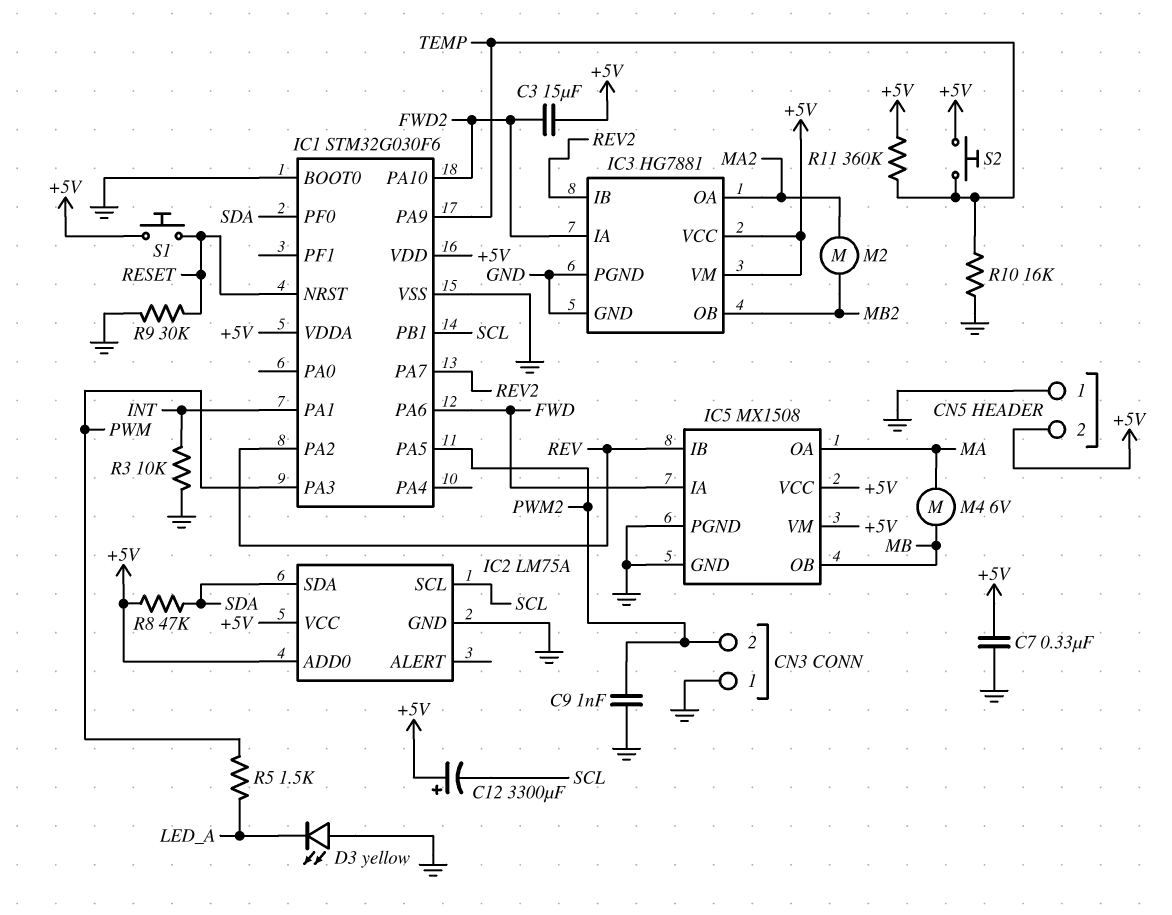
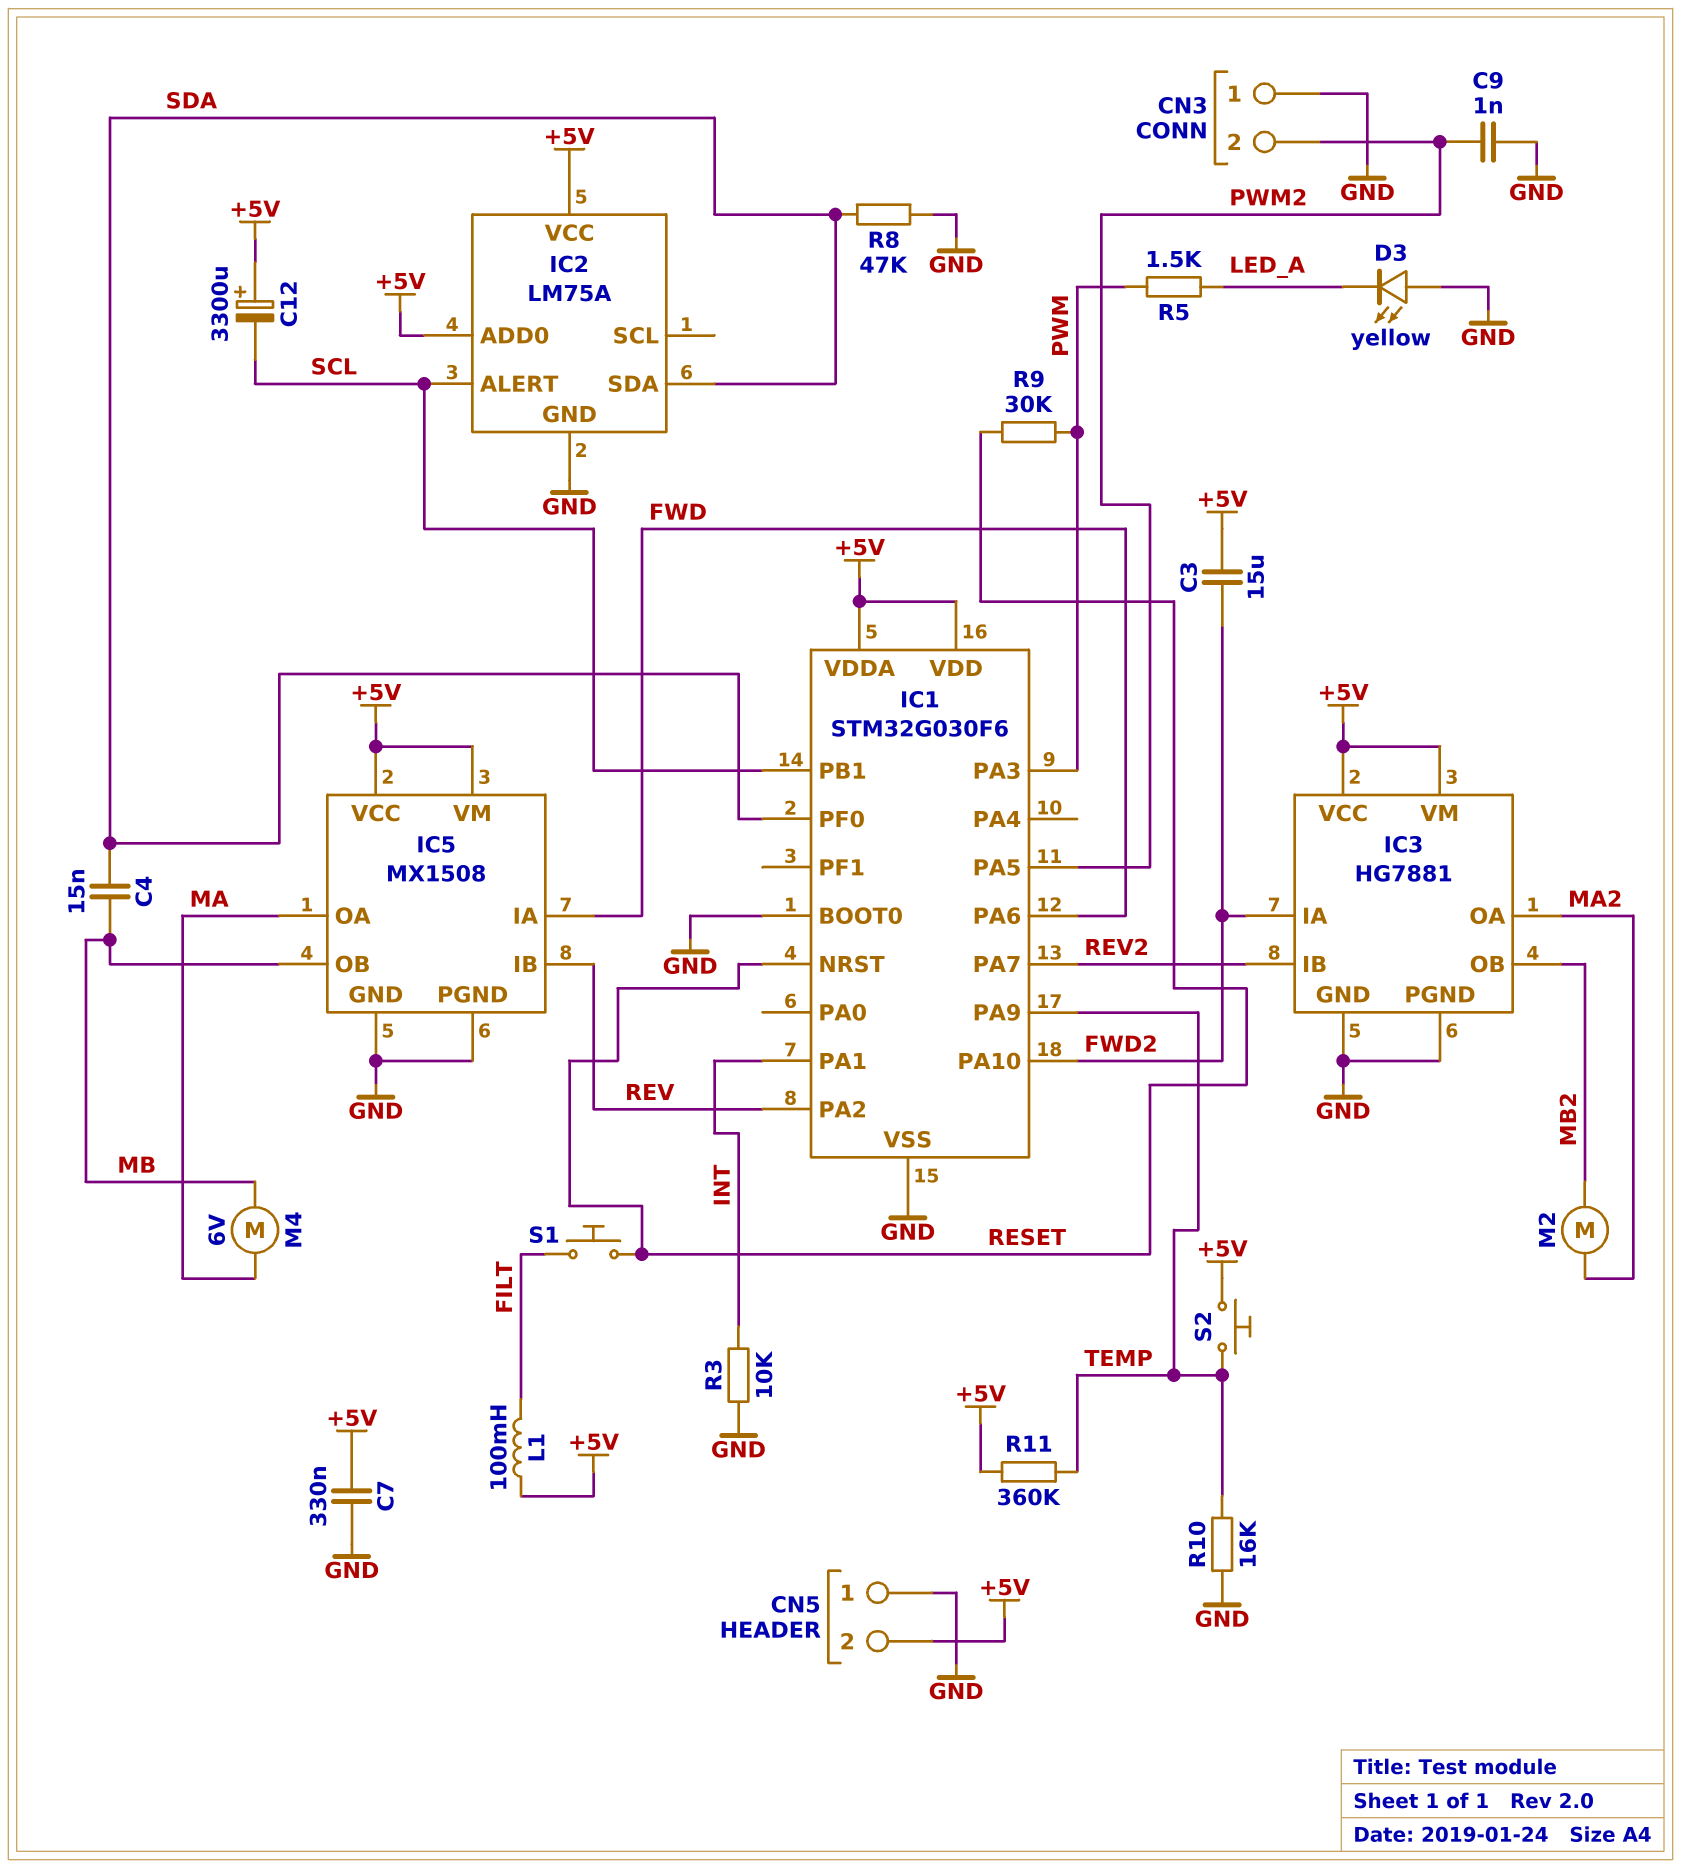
C4: none -> 15nF (MB, SDA)
IC2 pin ALERT: none -> SCL
IC2 pin SCL: SCL -> none
L1: none -> 100mH (+5V, FILT)
R8: 47k (+5V, SDA) -> 47k (GND, SDA)
R9: 30k (GND, RESET) -> 30k (PWM, RESET)
S1: button (+5V, RESET) -> button (FILT, RESET)

